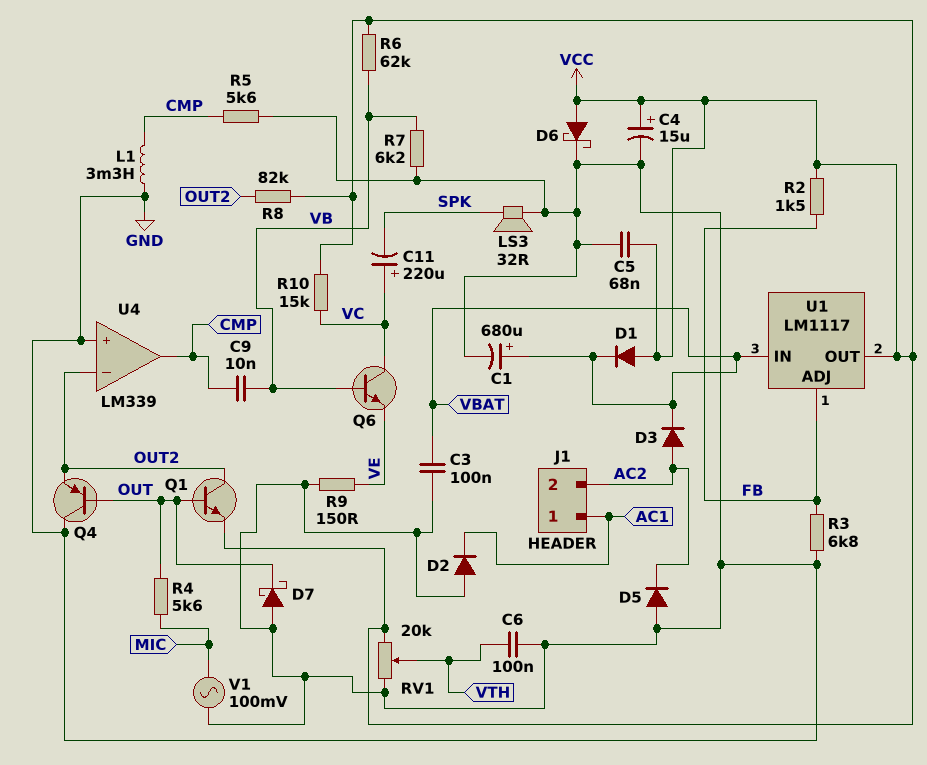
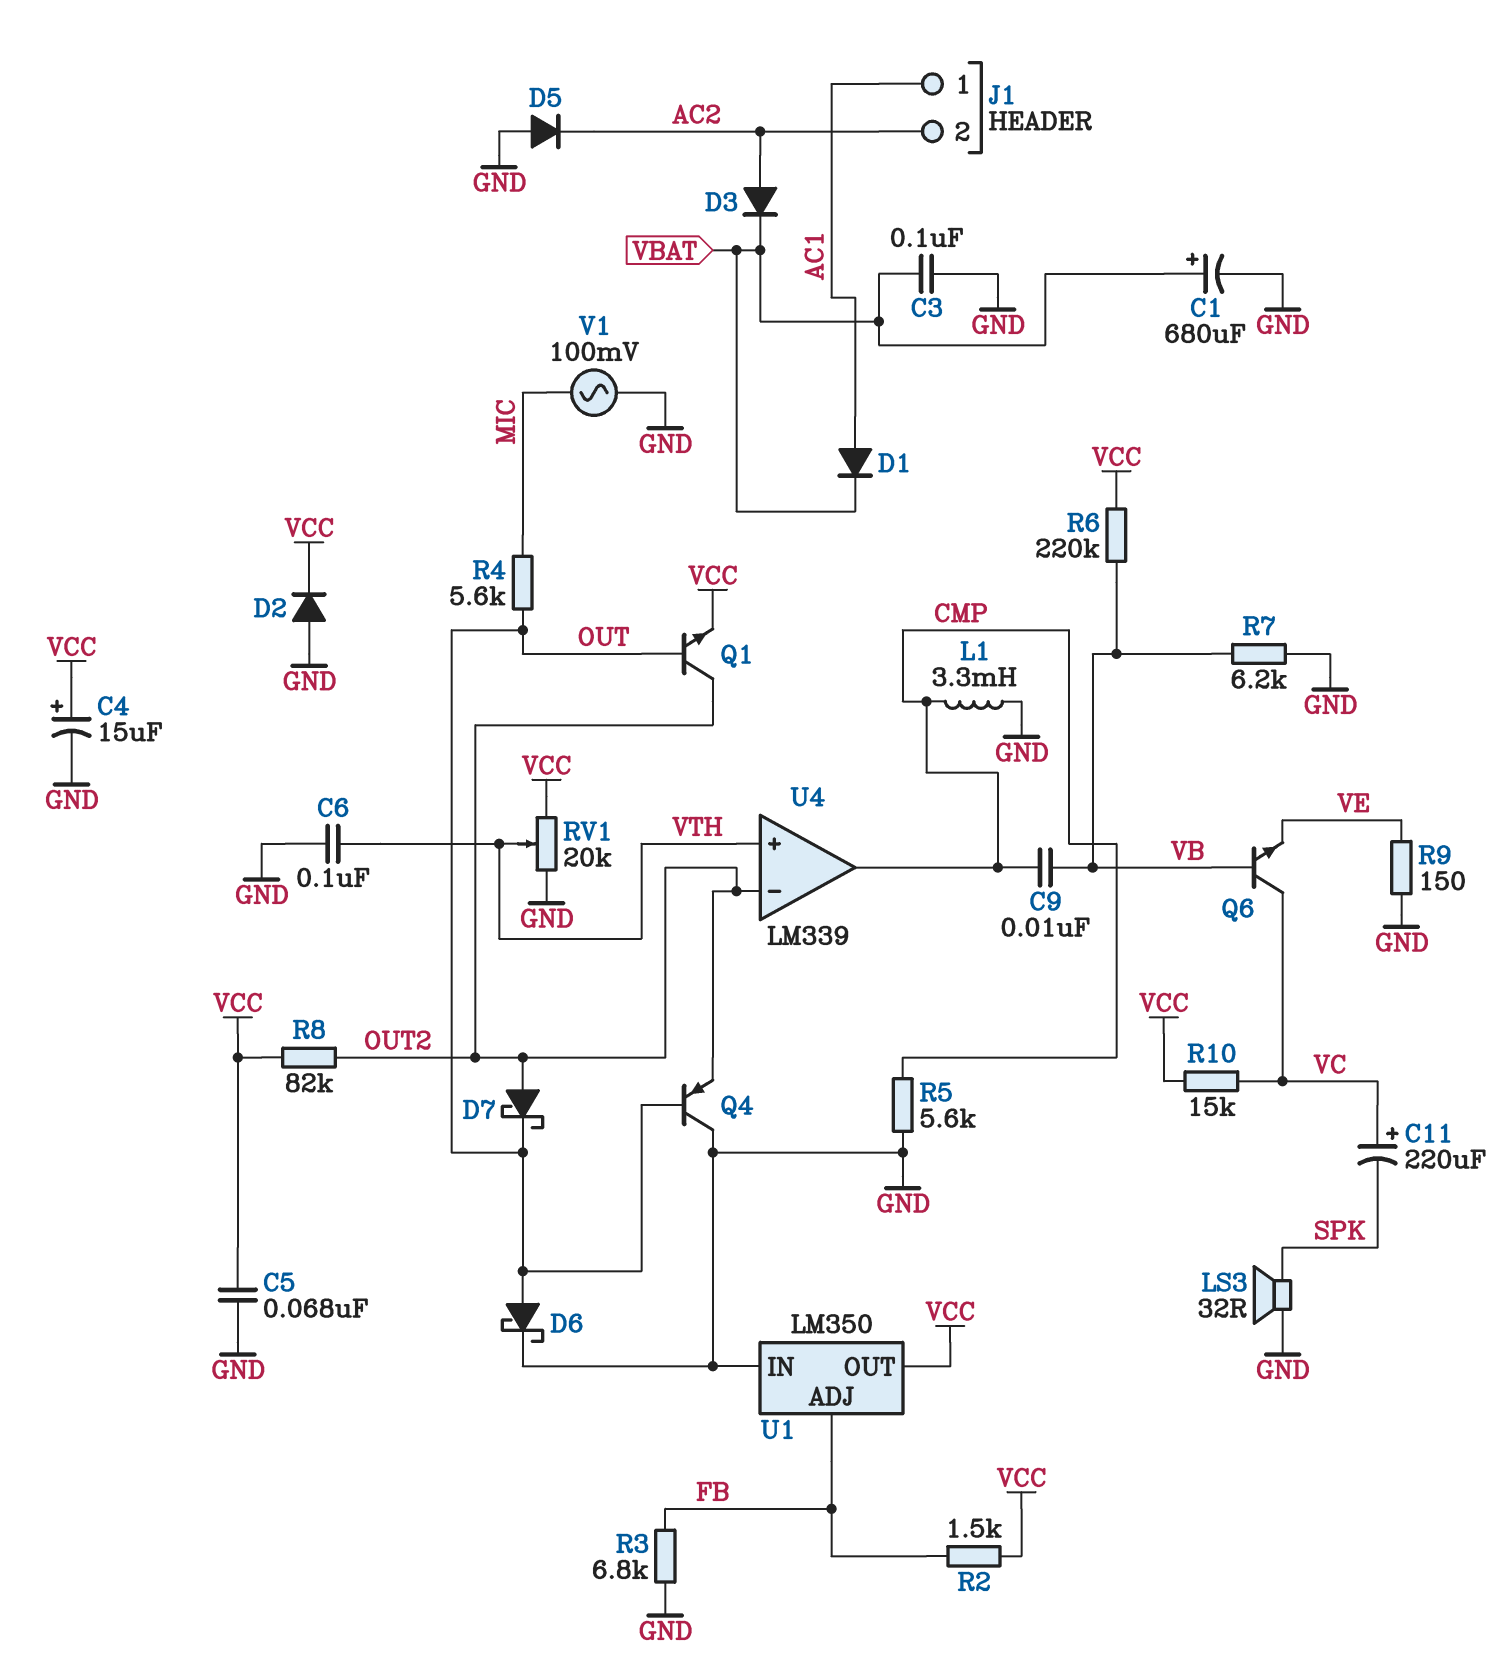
D1: diode (A VCC, K VBAT) -> diode (A AC1, K VBAT)
D2: diode (A GND, K AC1) -> diode (A GND, K VCC)
D6: schottky (A VCC, K GND) -> schottky (A OUT, K GND)
D7: schottky (A GND, K OUT) -> schottky (A OUT2, K OUT)
R6: 62k (VB, VCC) -> 220k (VB, VCC)
U1: LM1117 -> LM350
U1 pin IN: VBAT -> GND
U4 pin in+: GND -> VTH

